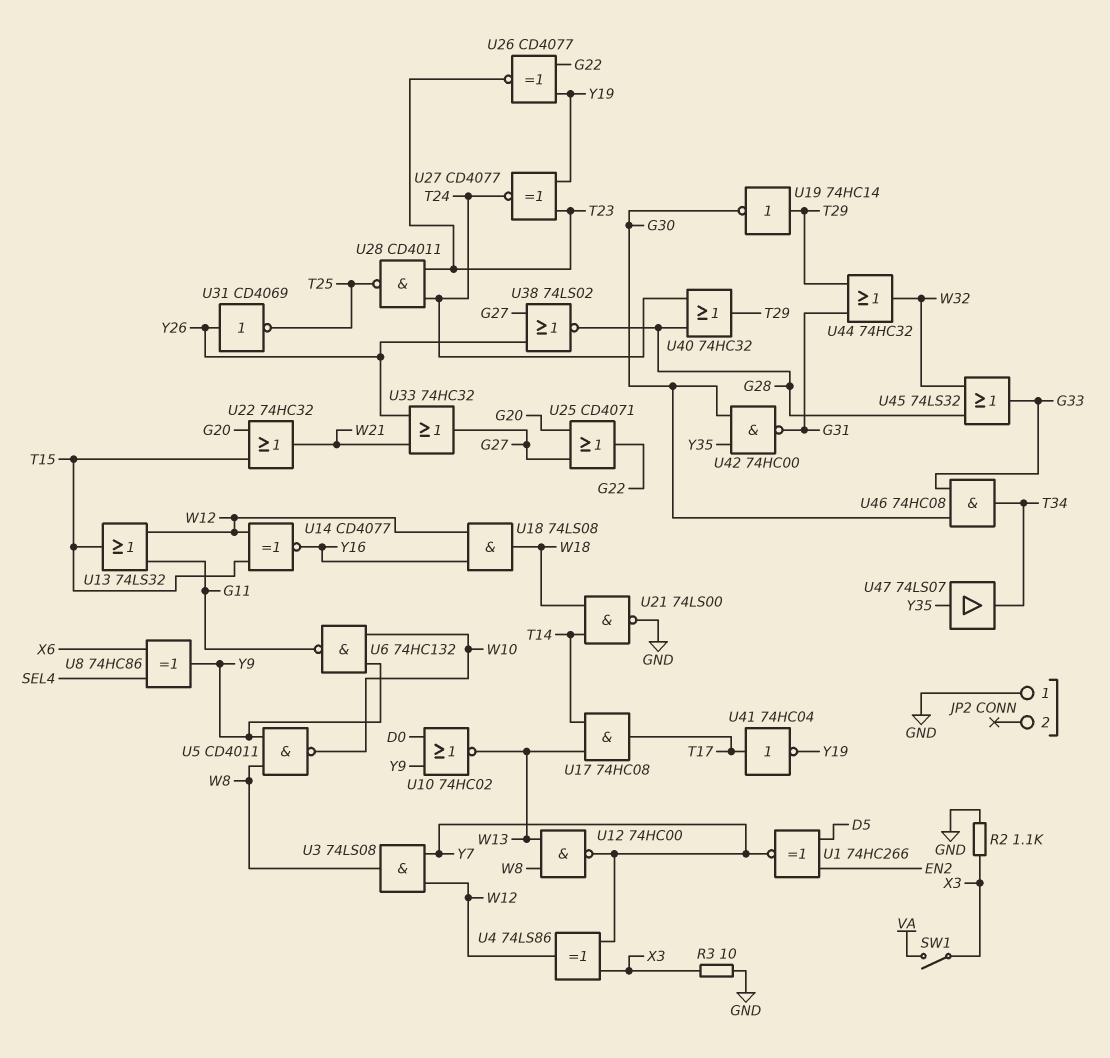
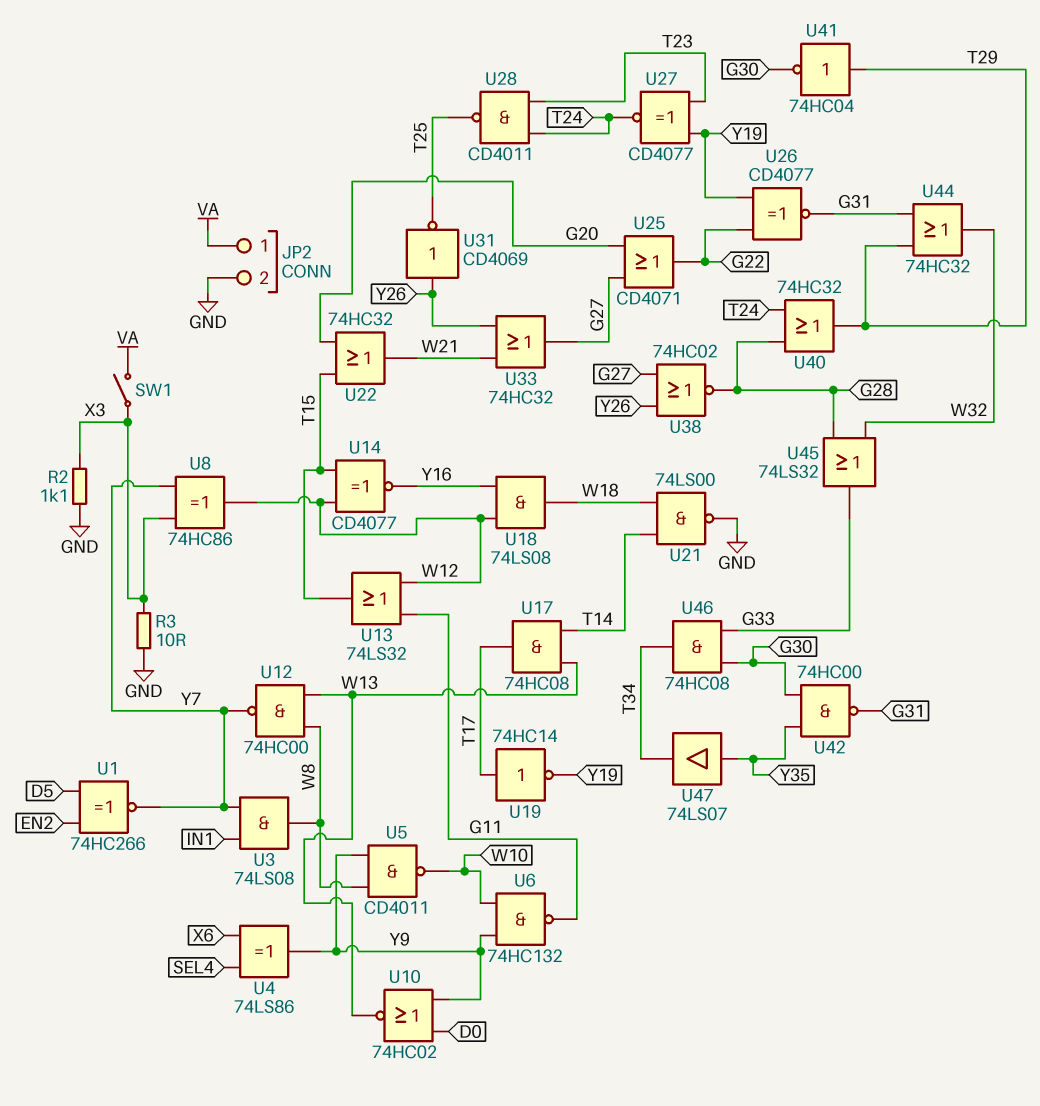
JP2 pin 1: GND -> VA
JP2 pin 2: none -> GND
U3: AND 74LS08 (in W12, in Y7, out W8) -> AND 74LS08 (in IN1, in Y7, out W8)
U4: XOR 74LS86 (in X3, in Y7, out W12) -> XOR 74LS86 (in SEL4, in X6, out Y9)
U8: XOR 74HC86 (in SEL4, in X6, out Y9) -> XOR 74HC86 (in X3, in Y7, out W12)
U19: NOT 74HC14 (in T29, out G30) -> NOT 74HC14 (in T17, out Y19)
U26: XNOR CD4077 (in G22, in Y19, out T23) -> XNOR CD4077 (in G22, in Y19, out G31)
U38: NOR 74LS02 (in G27, in Y26, out G28) -> NOR 74HC02 (in G27, in Y26, out G28)
U41: NOT 74HC04 (in T17, out Y19) -> NOT 74HC04 (in T29, out G30)

